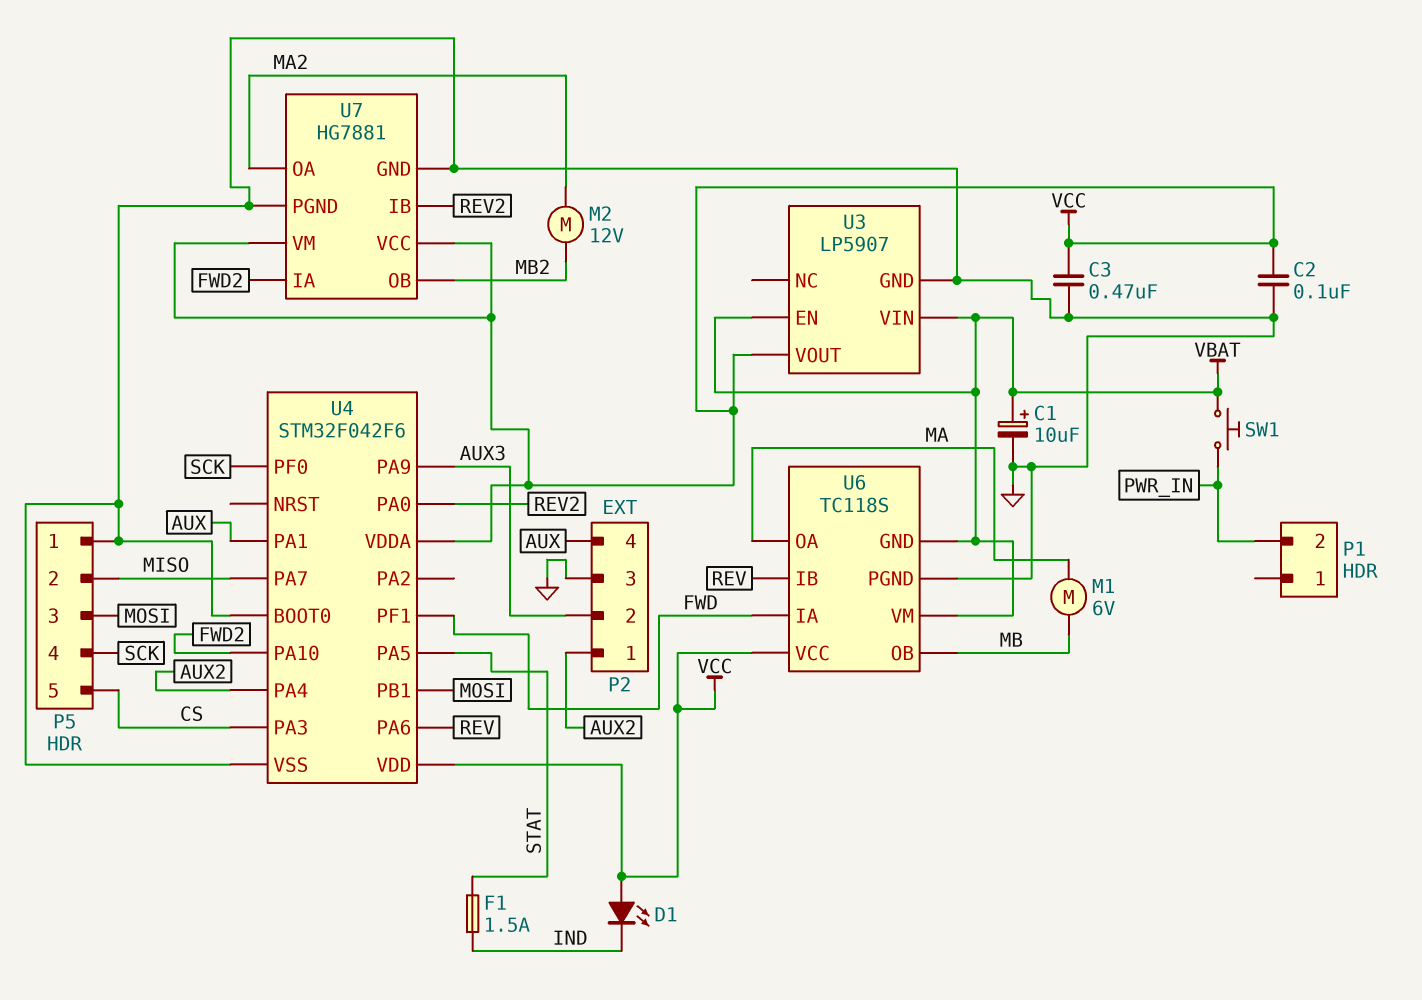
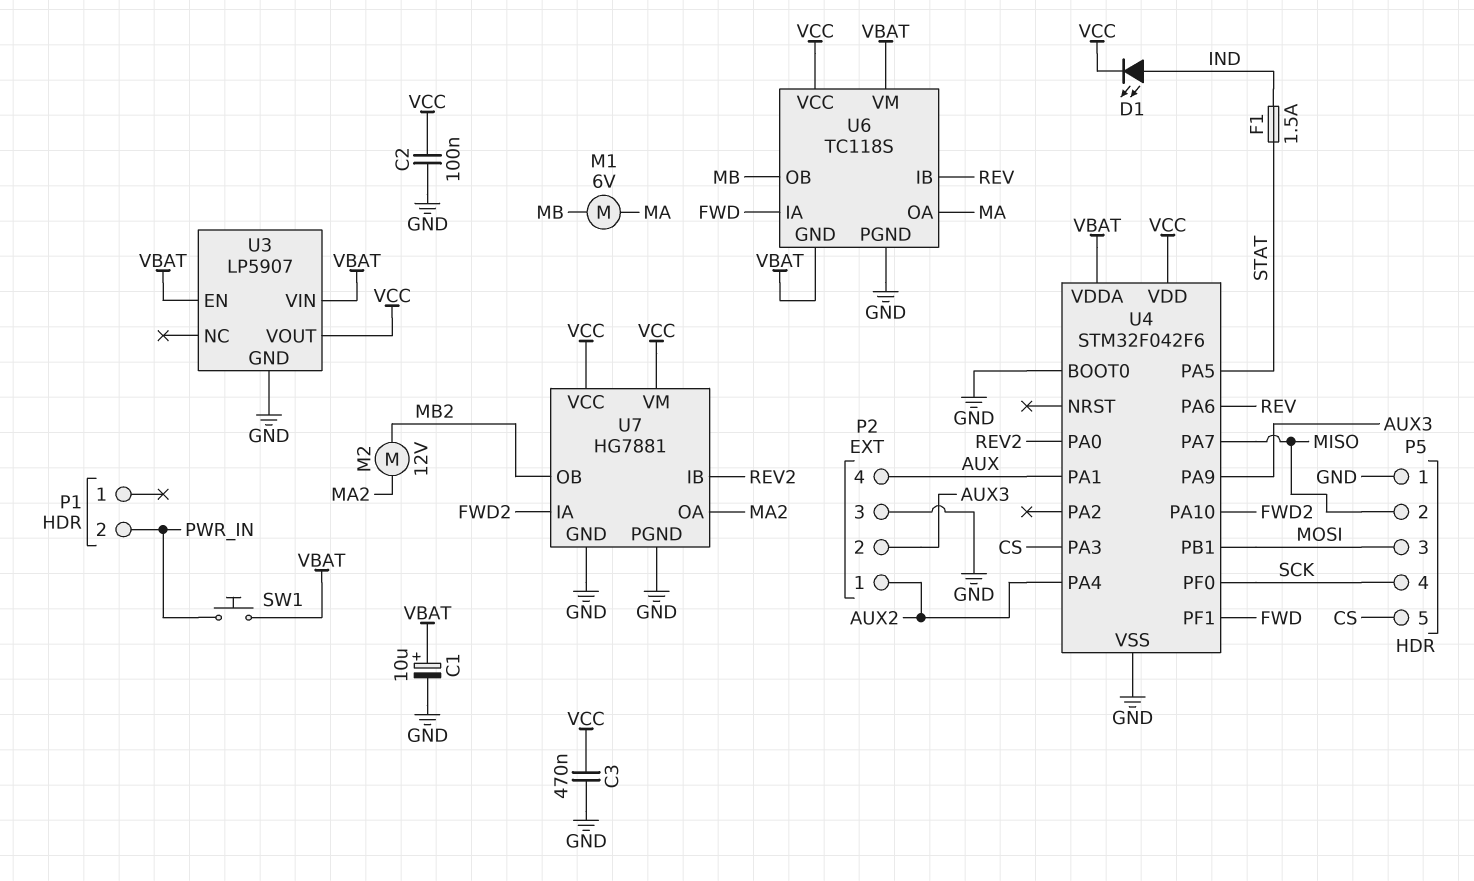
D1: LED (A VCC, K IND) -> LED (A IND, K VCC)
U4 pin VDDA: VCC -> VBAT

